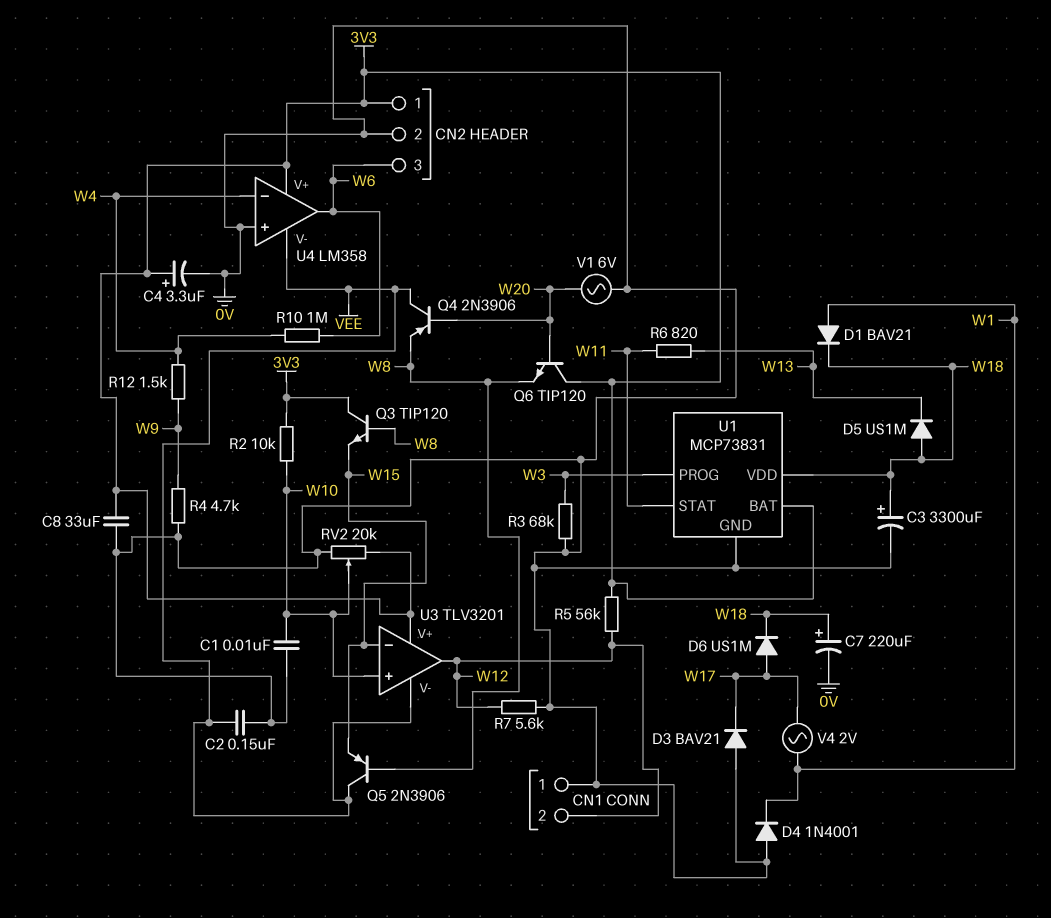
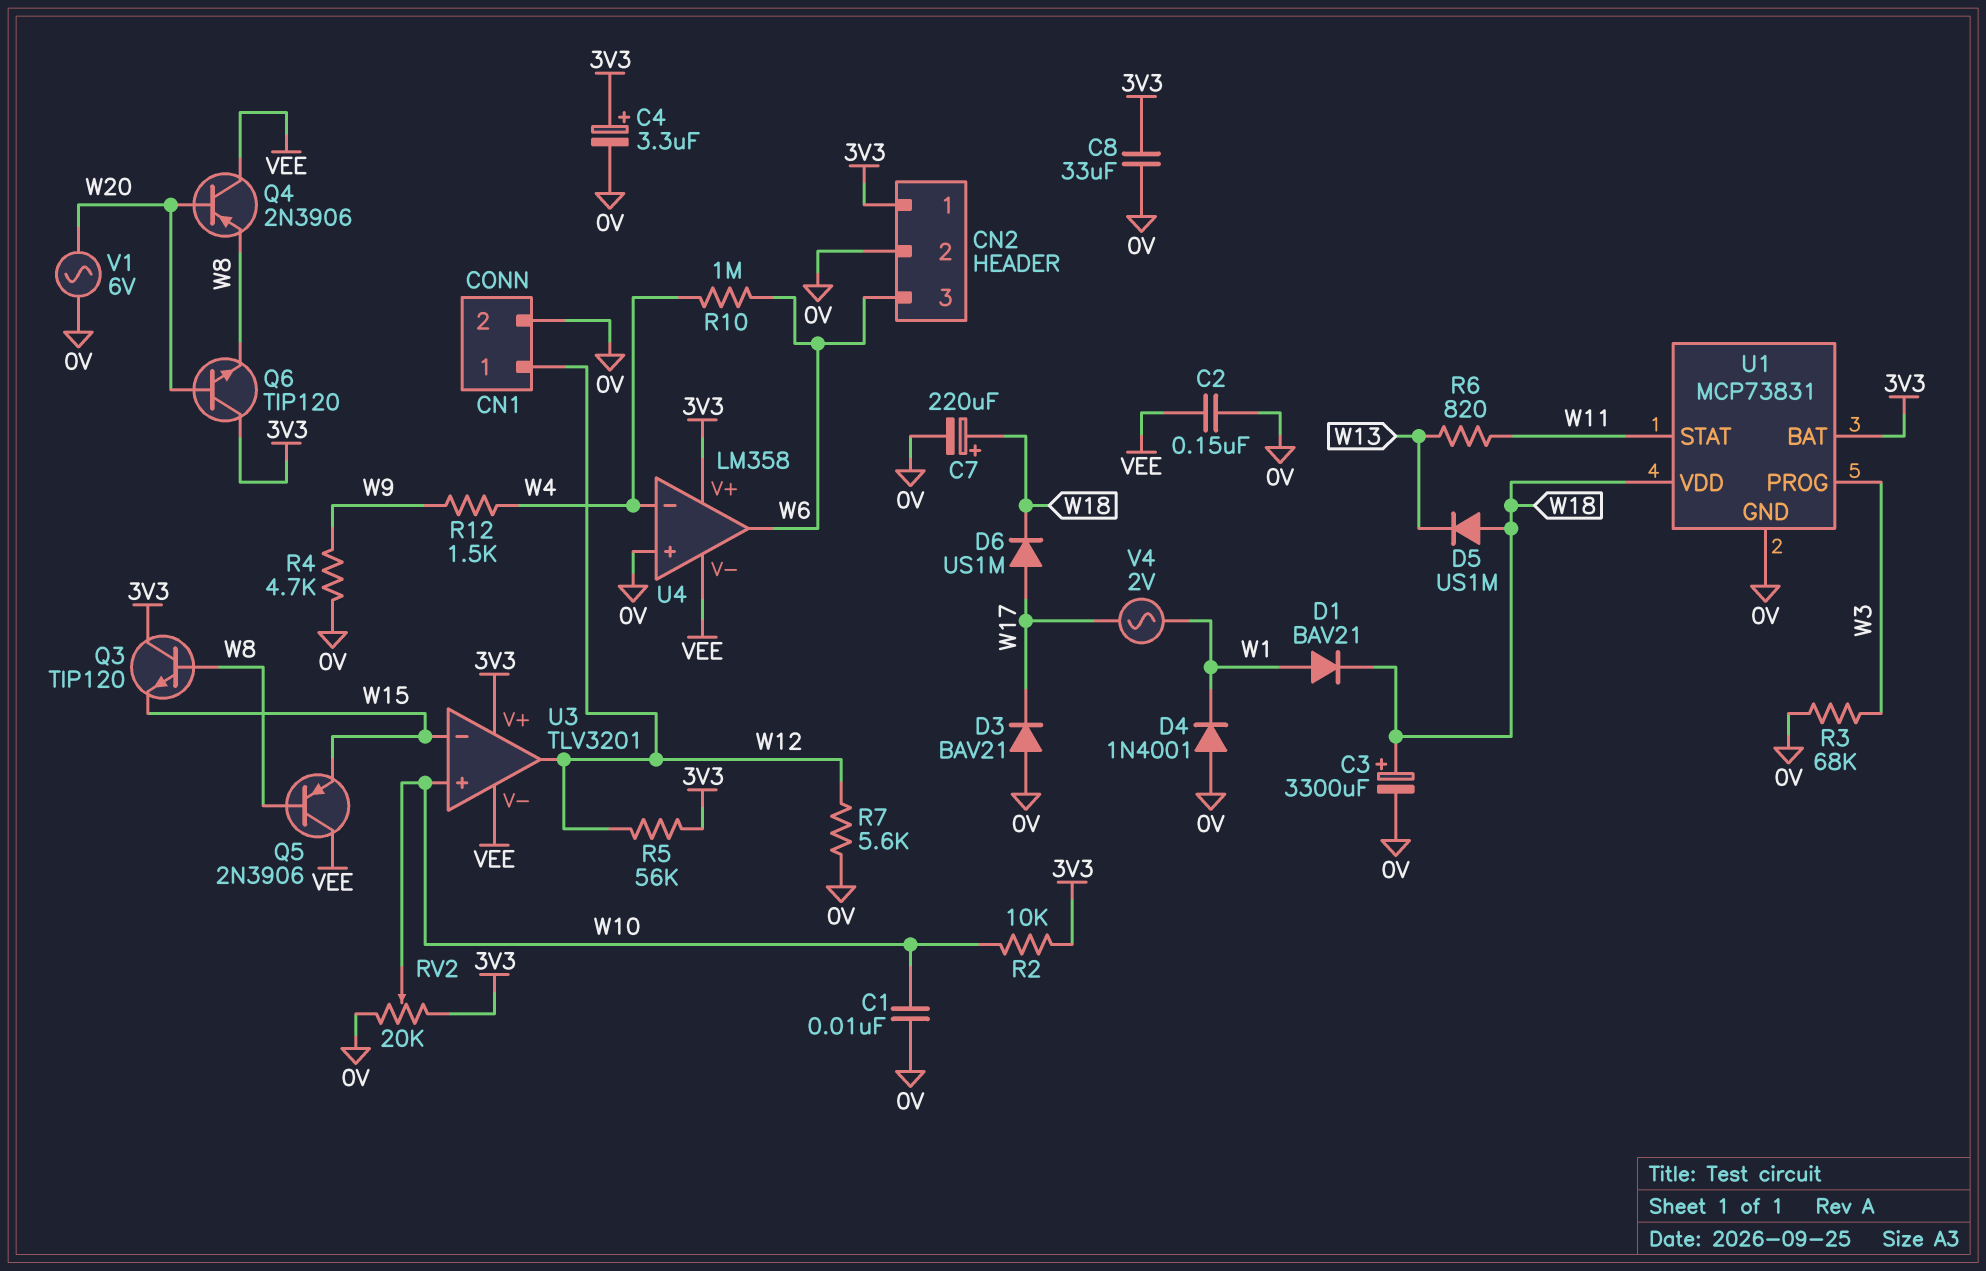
CN1 pin 1: 0V -> W12
CN1 pin 2: W12 -> 0V

